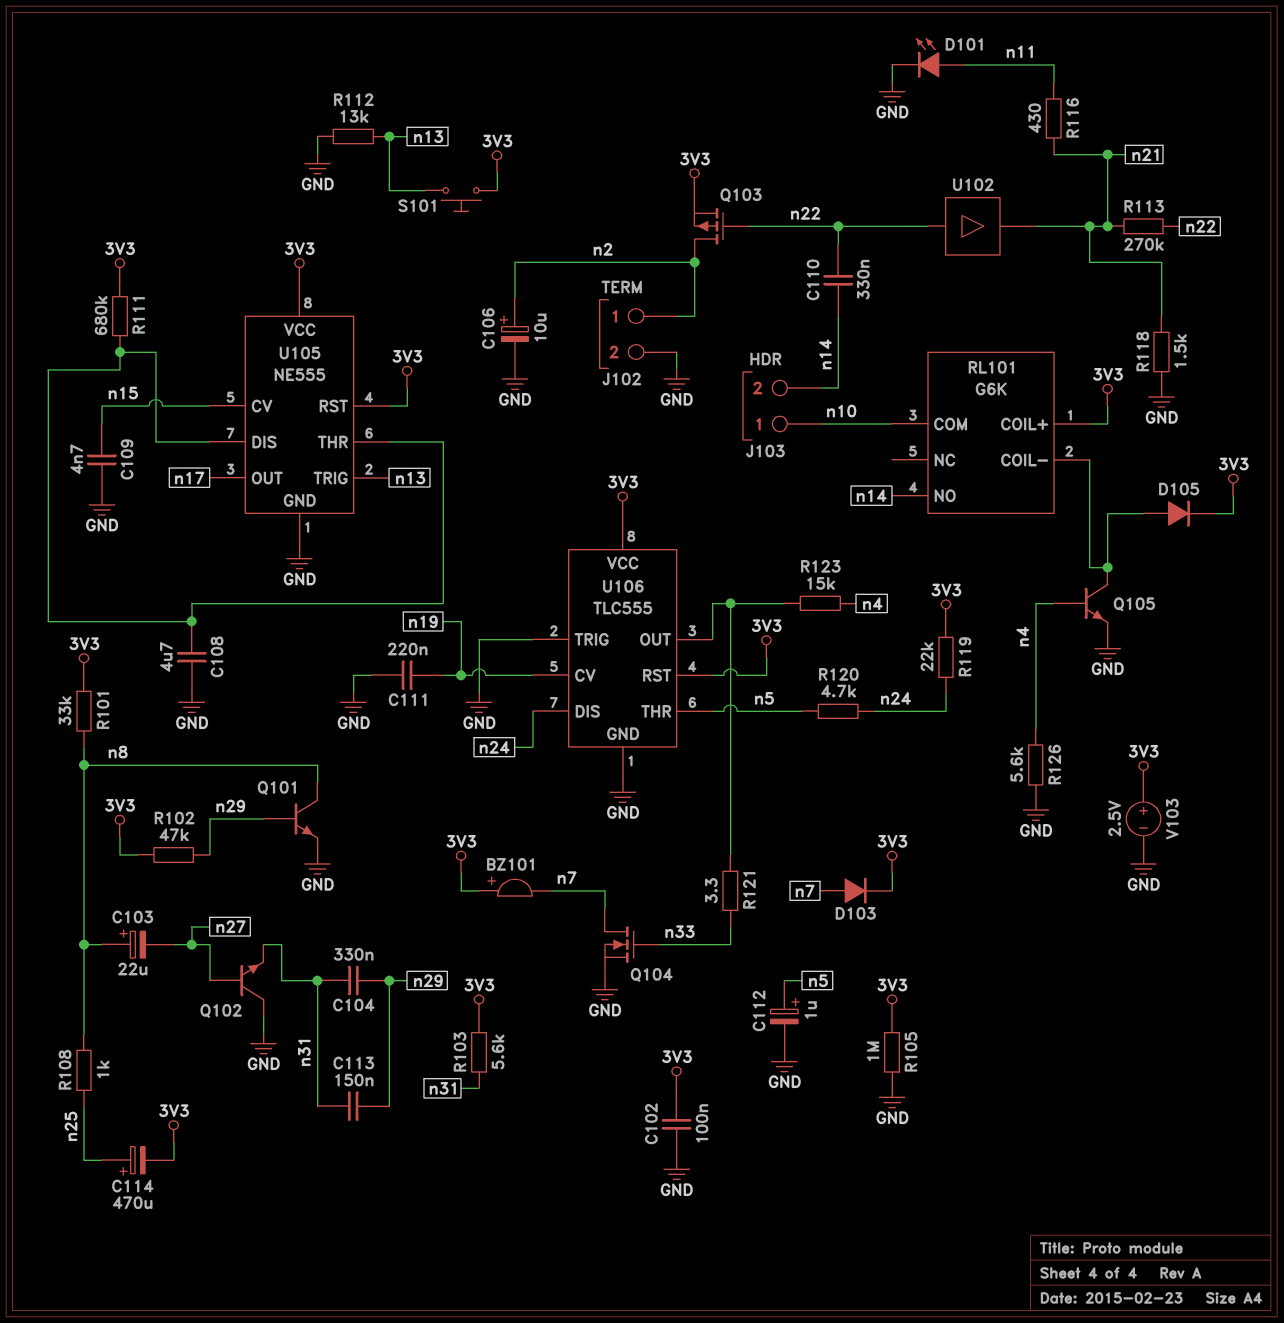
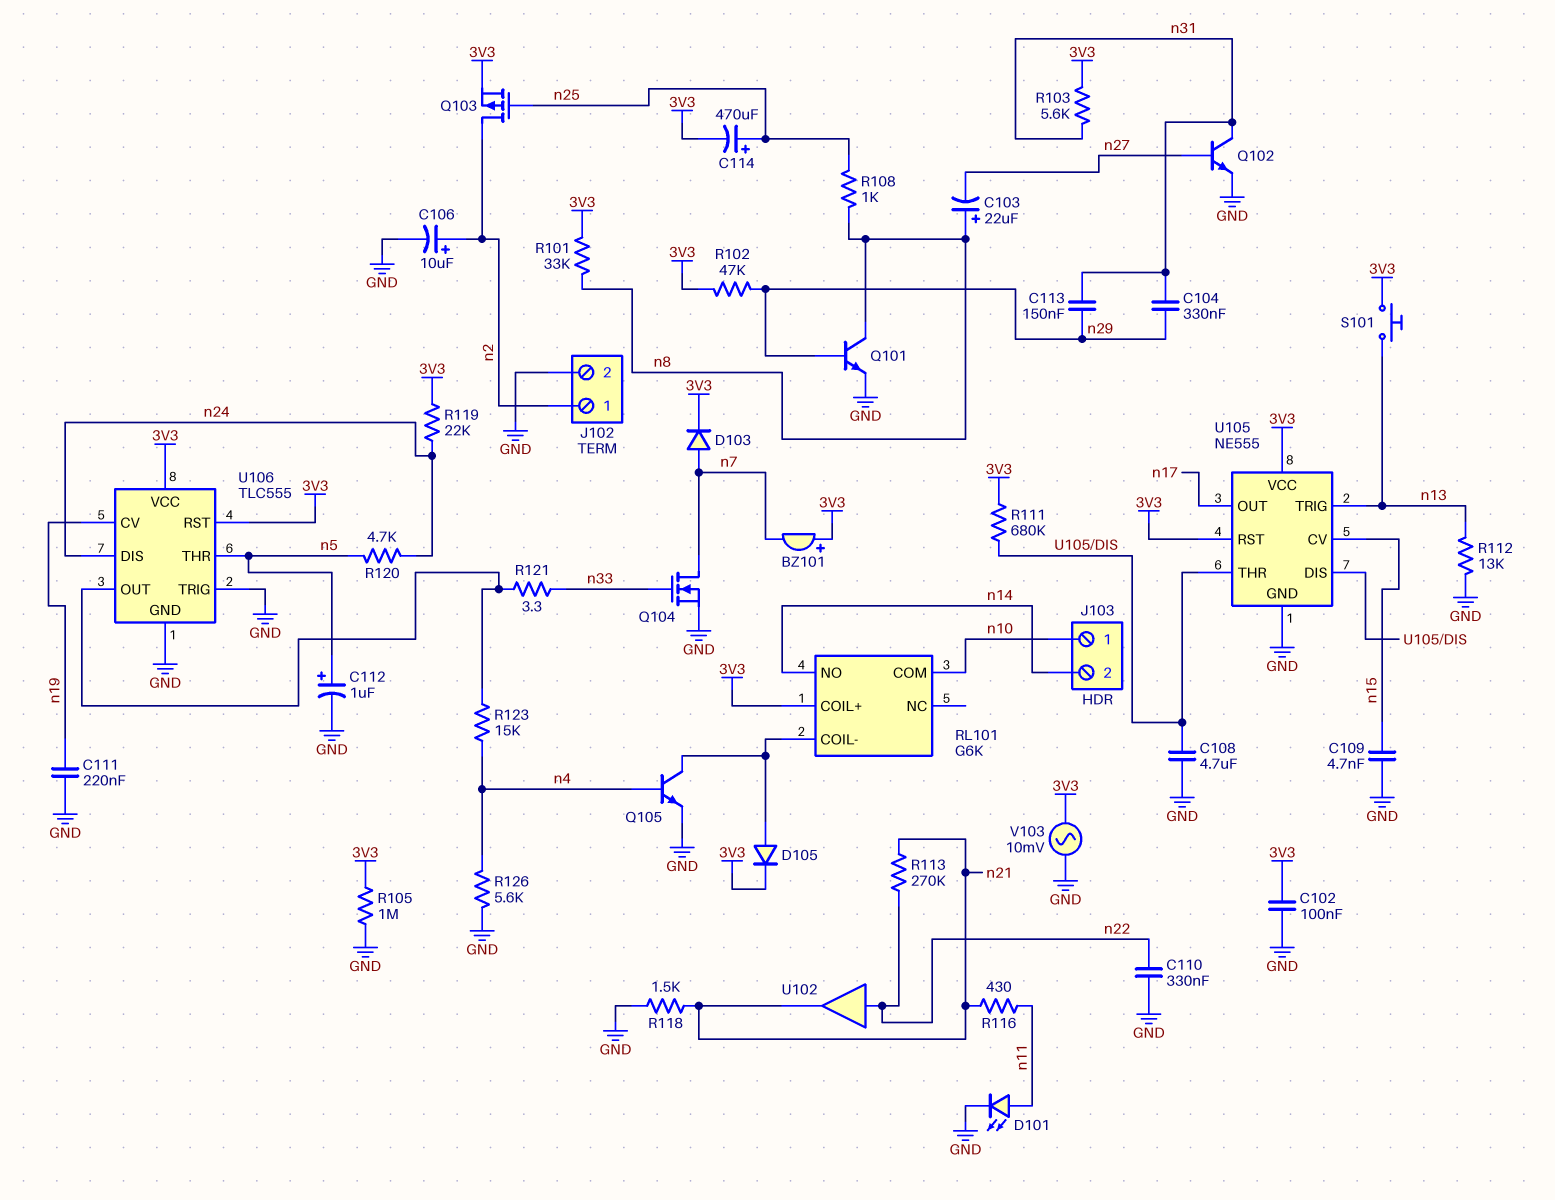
C110: 330nF (n14, n22) -> 330nF (GND, n22)
Q102: NPN (B n27, C GND, E n31) -> NPN (B n27, C n31, E GND)
Q103: PMOS (G n22, D n2, S 3V3) -> PMOS (G n25, D n2, S 3V3)
V103: 2.5V (plus 3V3, minus GND) -> AC 10mV (3V3, GND)

